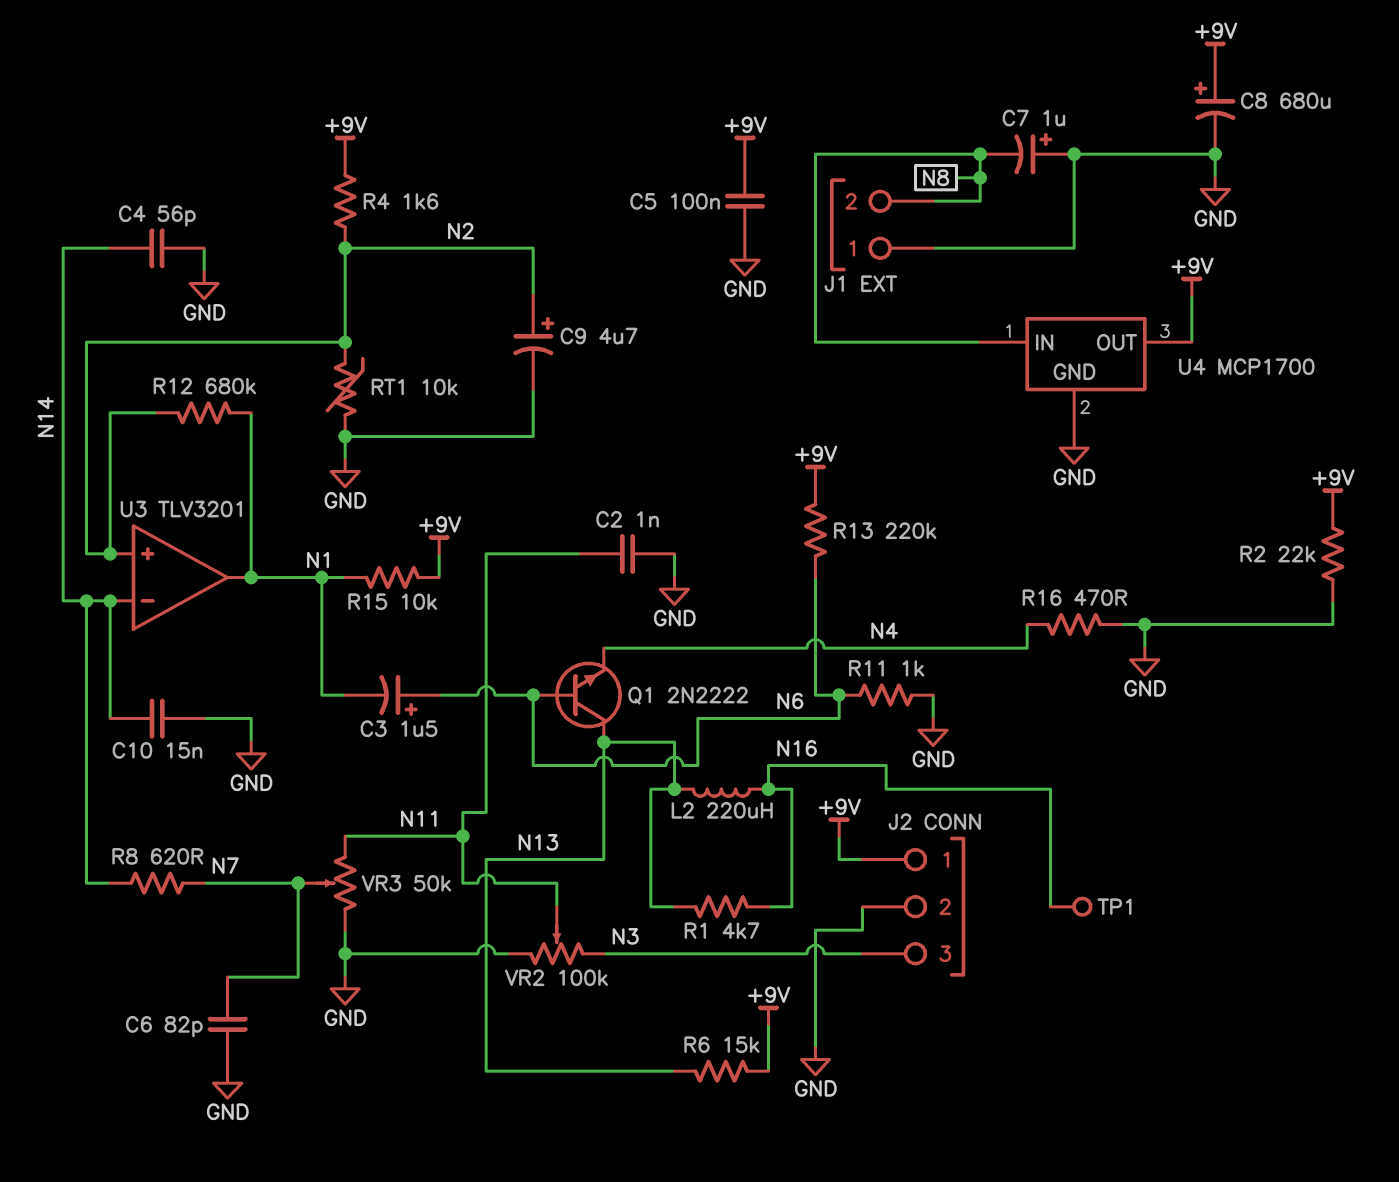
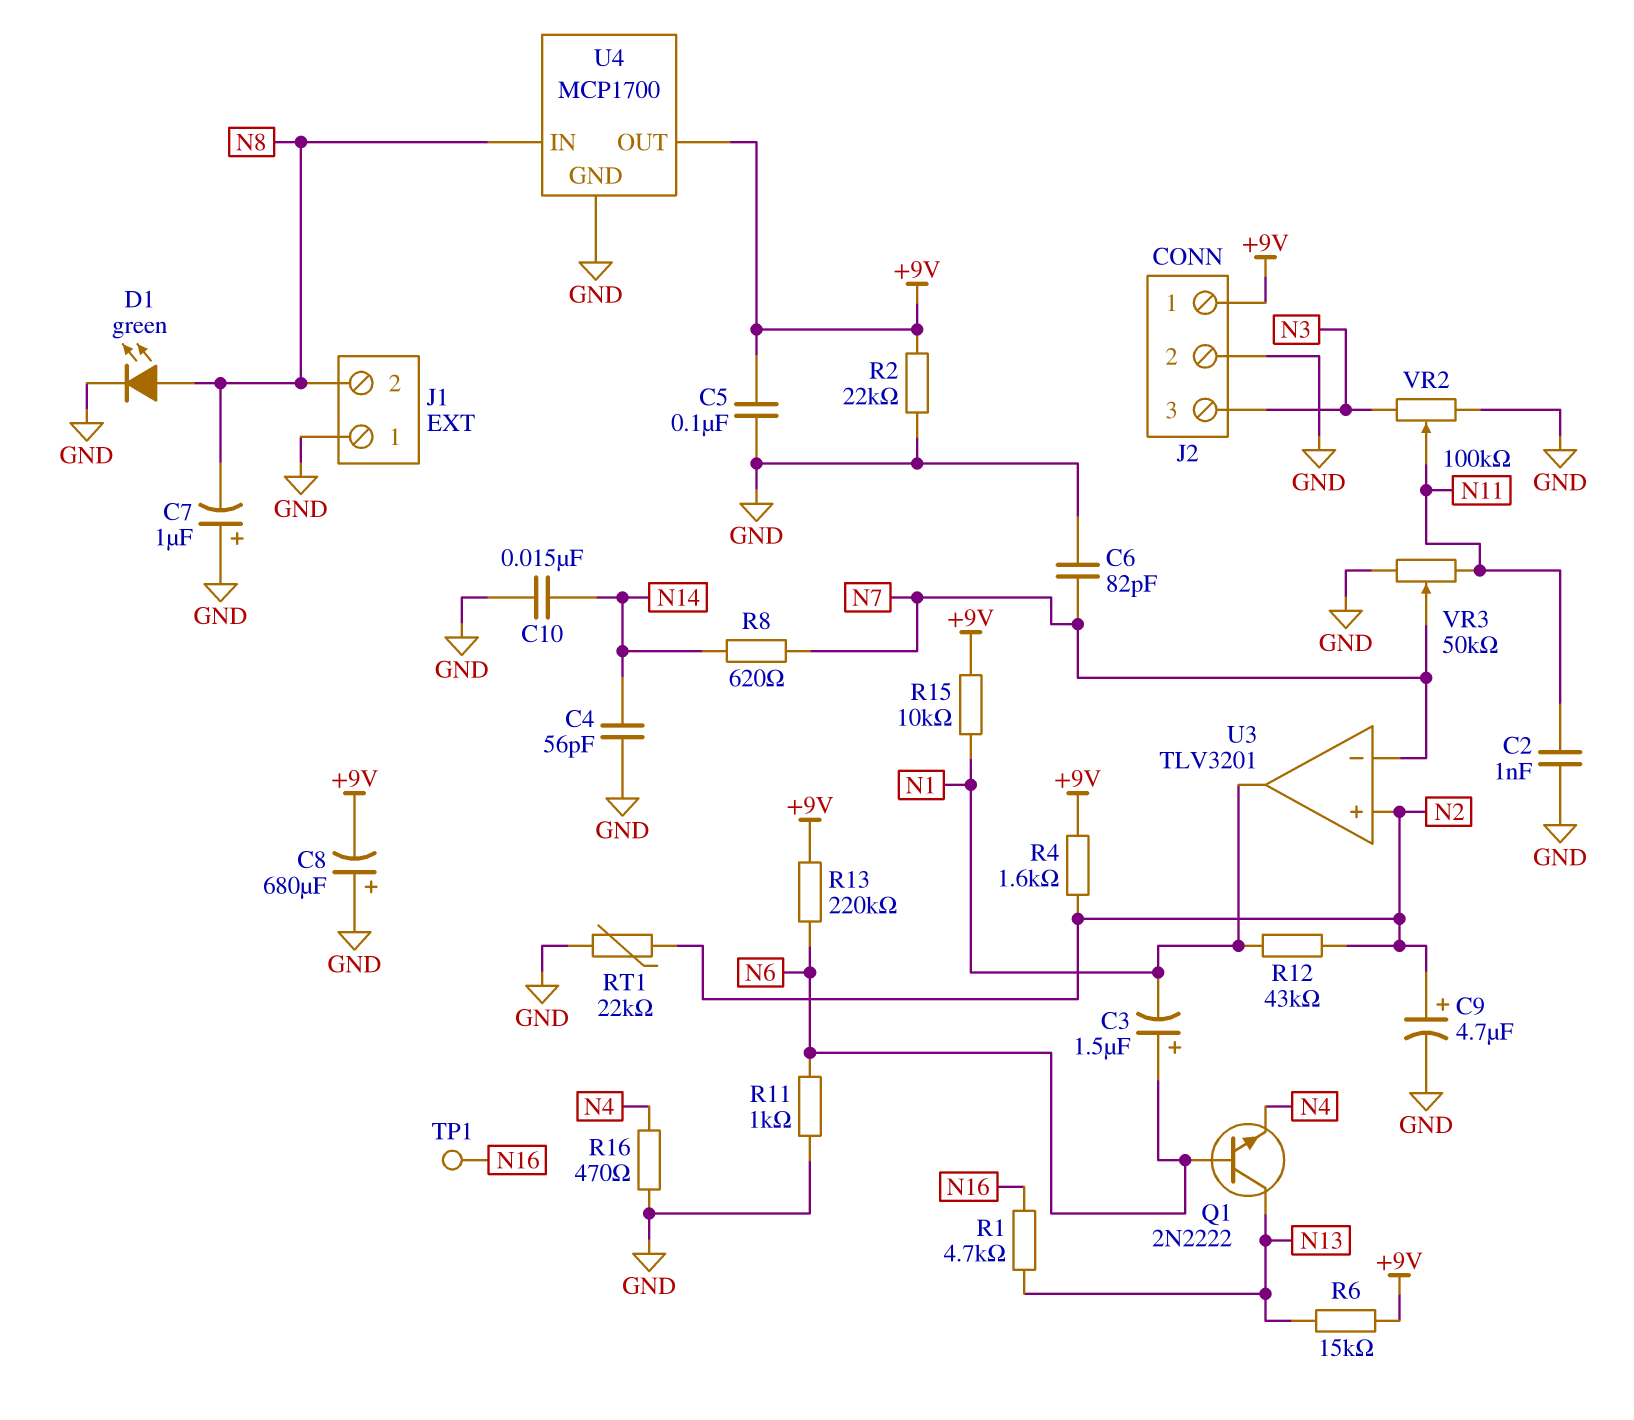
C8: 680uF (plus +9V, minus GND) -> 680uF (plus GND, minus +9V)
D1: none -> LED green (A N8, K GND)
L2: 220uH (N13, N16) -> none
R12: 680k (N1, N2) -> 43k (N1, N2)
RT1: 10k (GND, N2) -> 22k (GND, N2)
U3 pin in-: N14 -> N7

